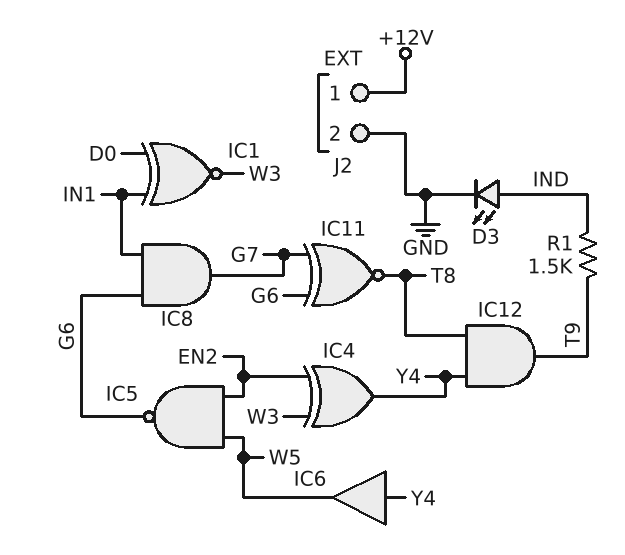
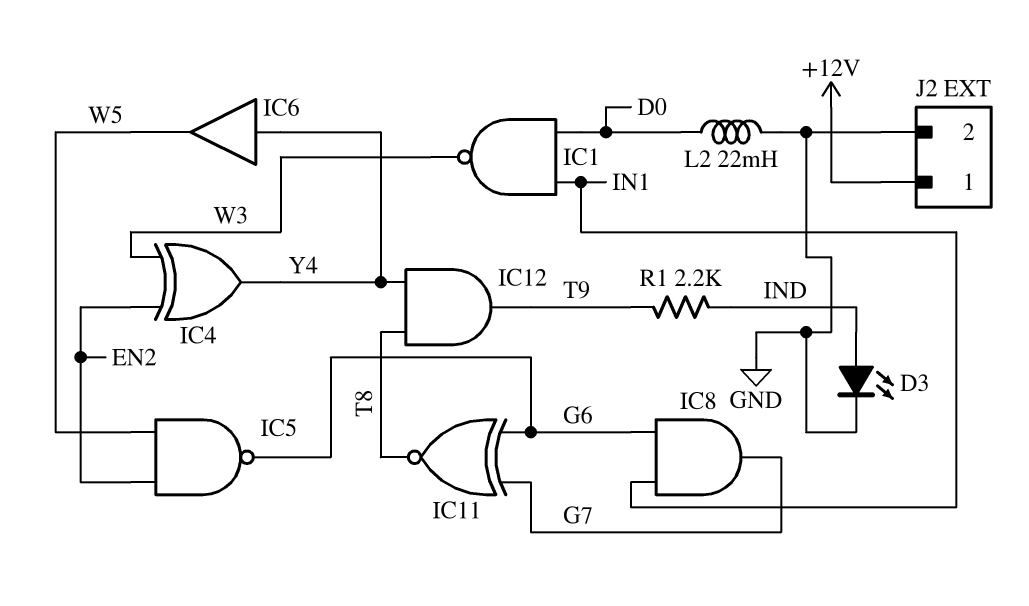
IC1: XNOR (in D0, in IN1, out W3) -> NAND (in D0, in IN1, out W3)
L2: none -> 22mH (D0, GND)
R1: 1.5k (IND, T9) -> 2.2k (IND, T9)

